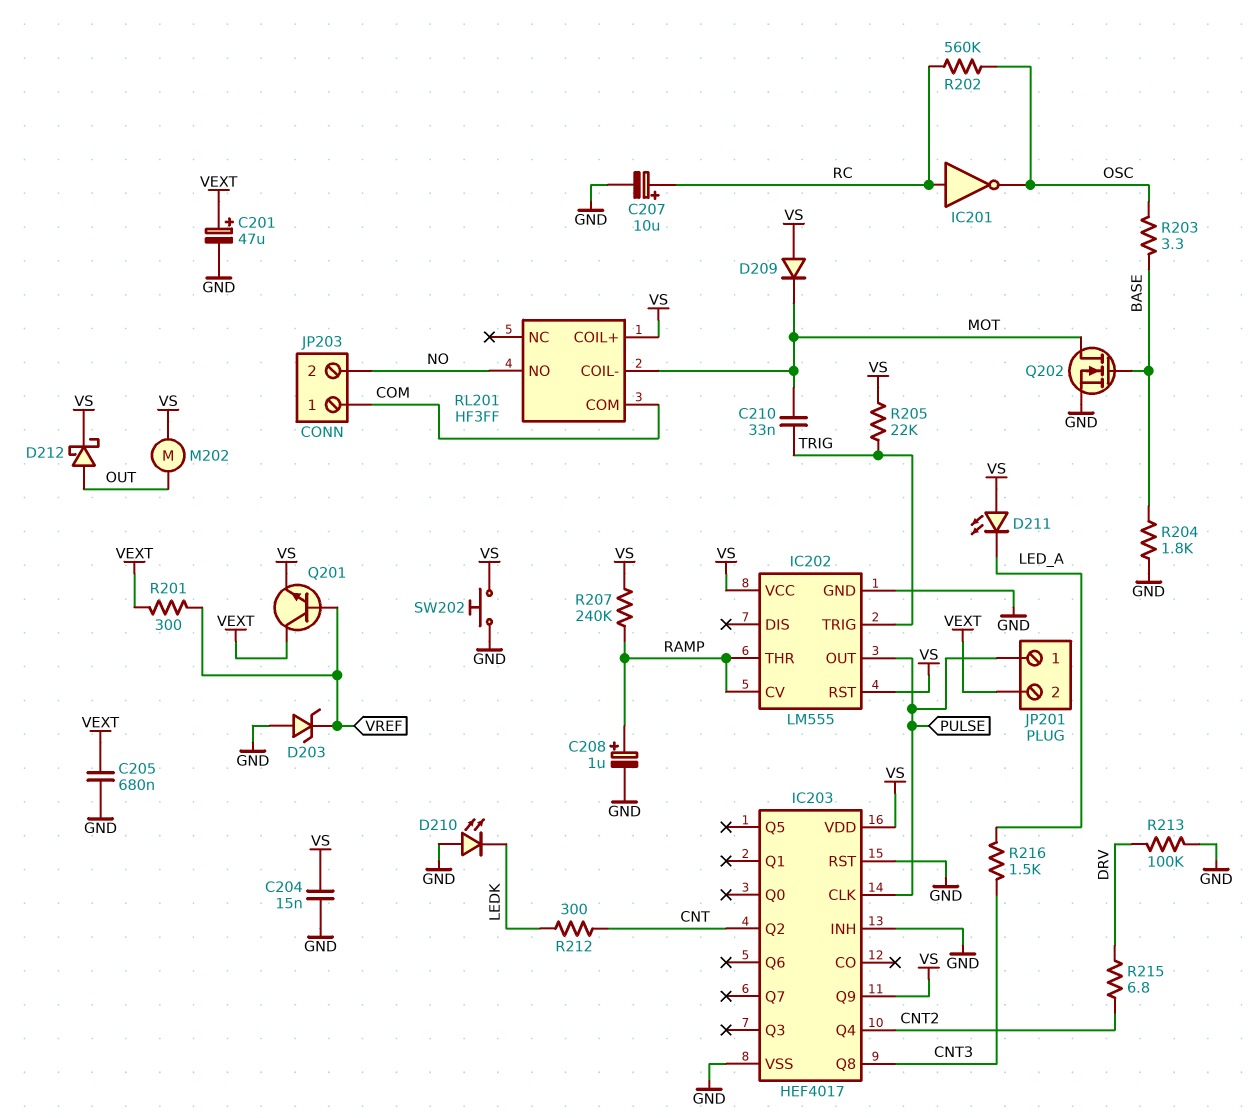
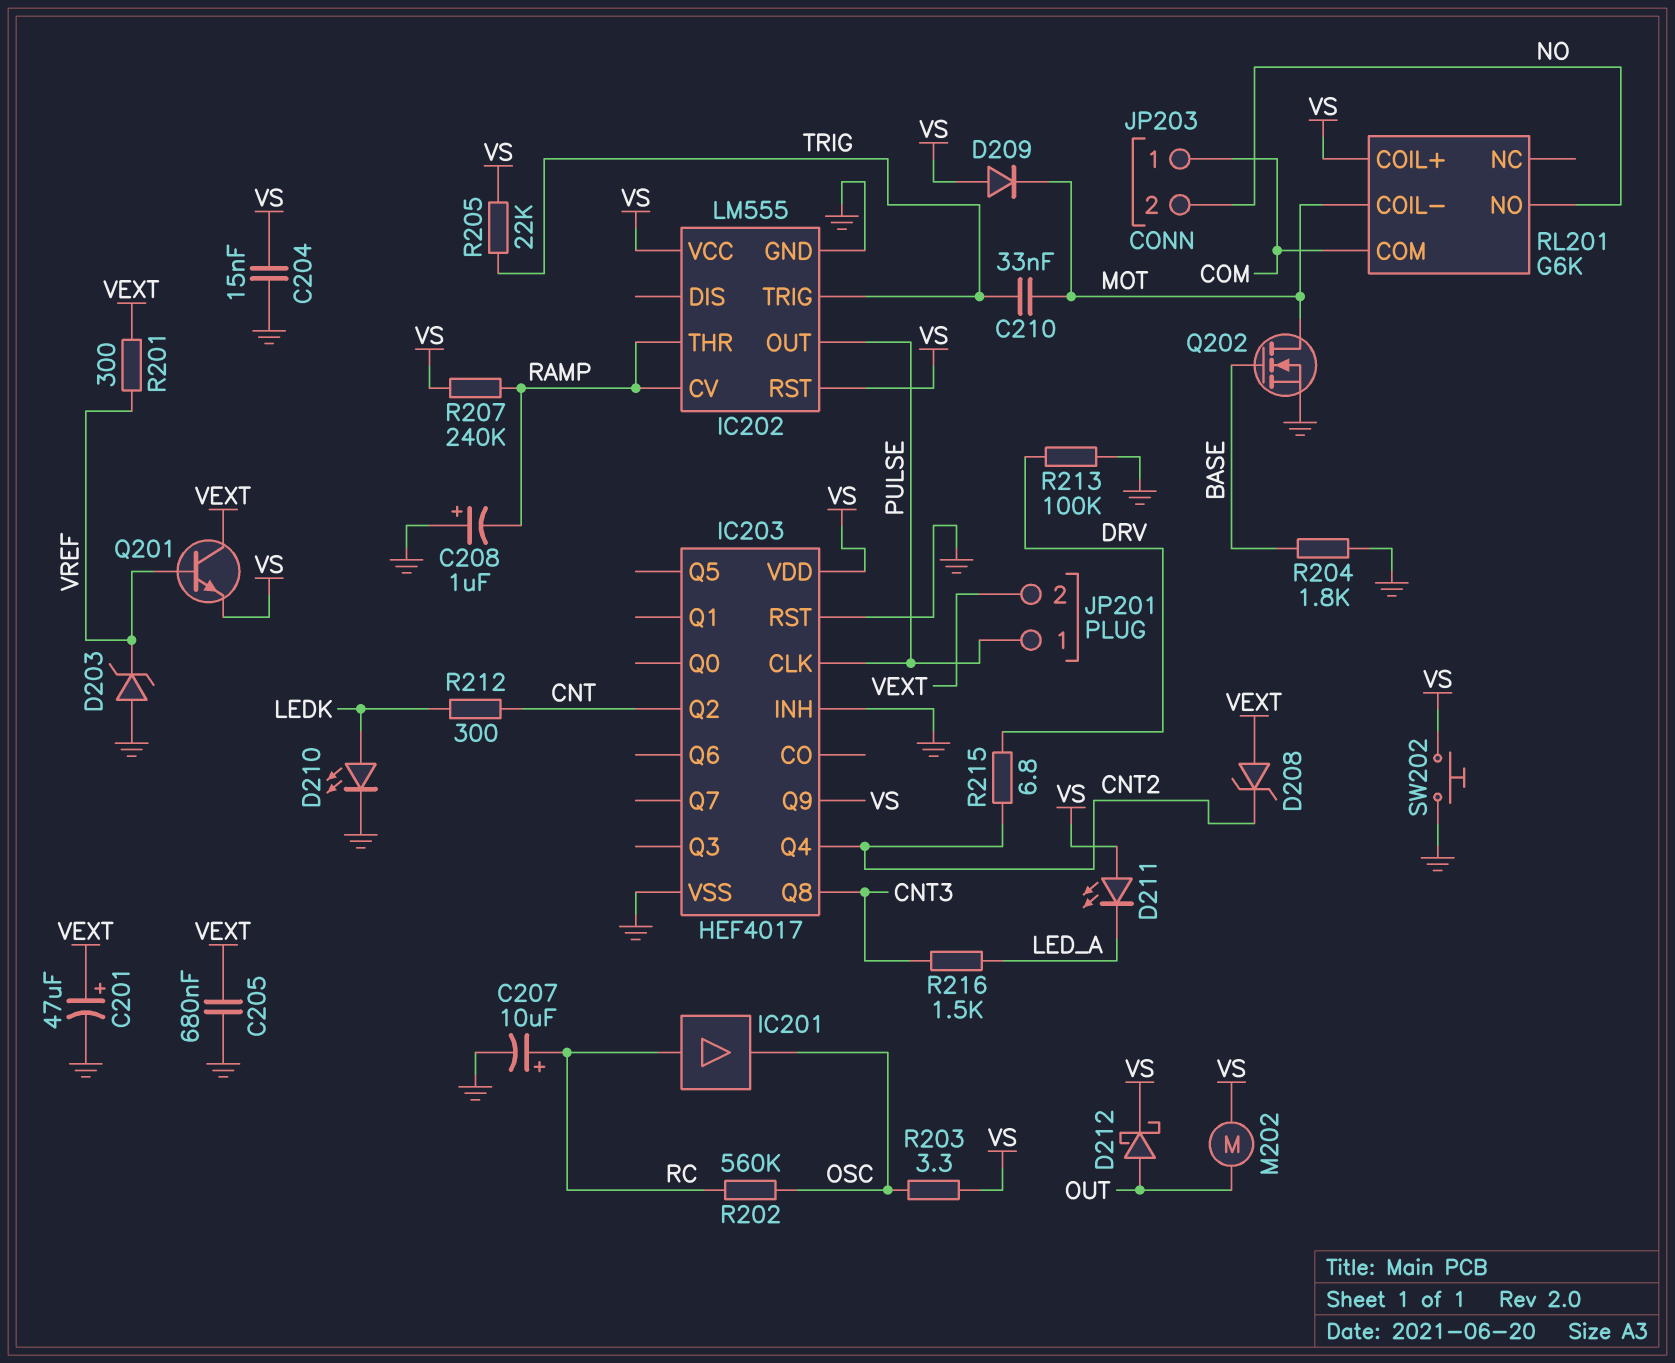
C208: 1uF (plus RAMP, minus GND) -> 1uF (plus GND, minus RAMP)
D208: none -> zener (A VEXT, K CNT2)
D210: LED (A GND, K LEDK) -> LED (A LEDK, K GND)
IC201: NOT (in RC, out OSC) -> buffer (in RC, out OSC)
R203: 3.3 (BASE, OSC) -> 3.3 (OSC, VS)
RL201: HF3FF -> G6K

